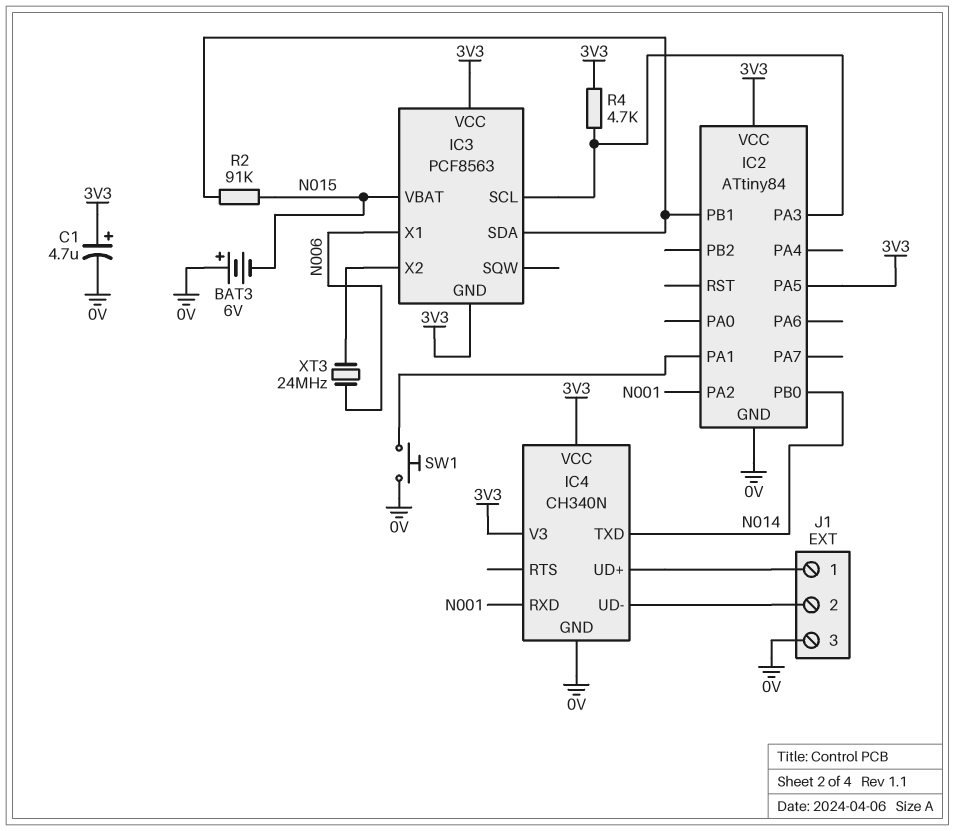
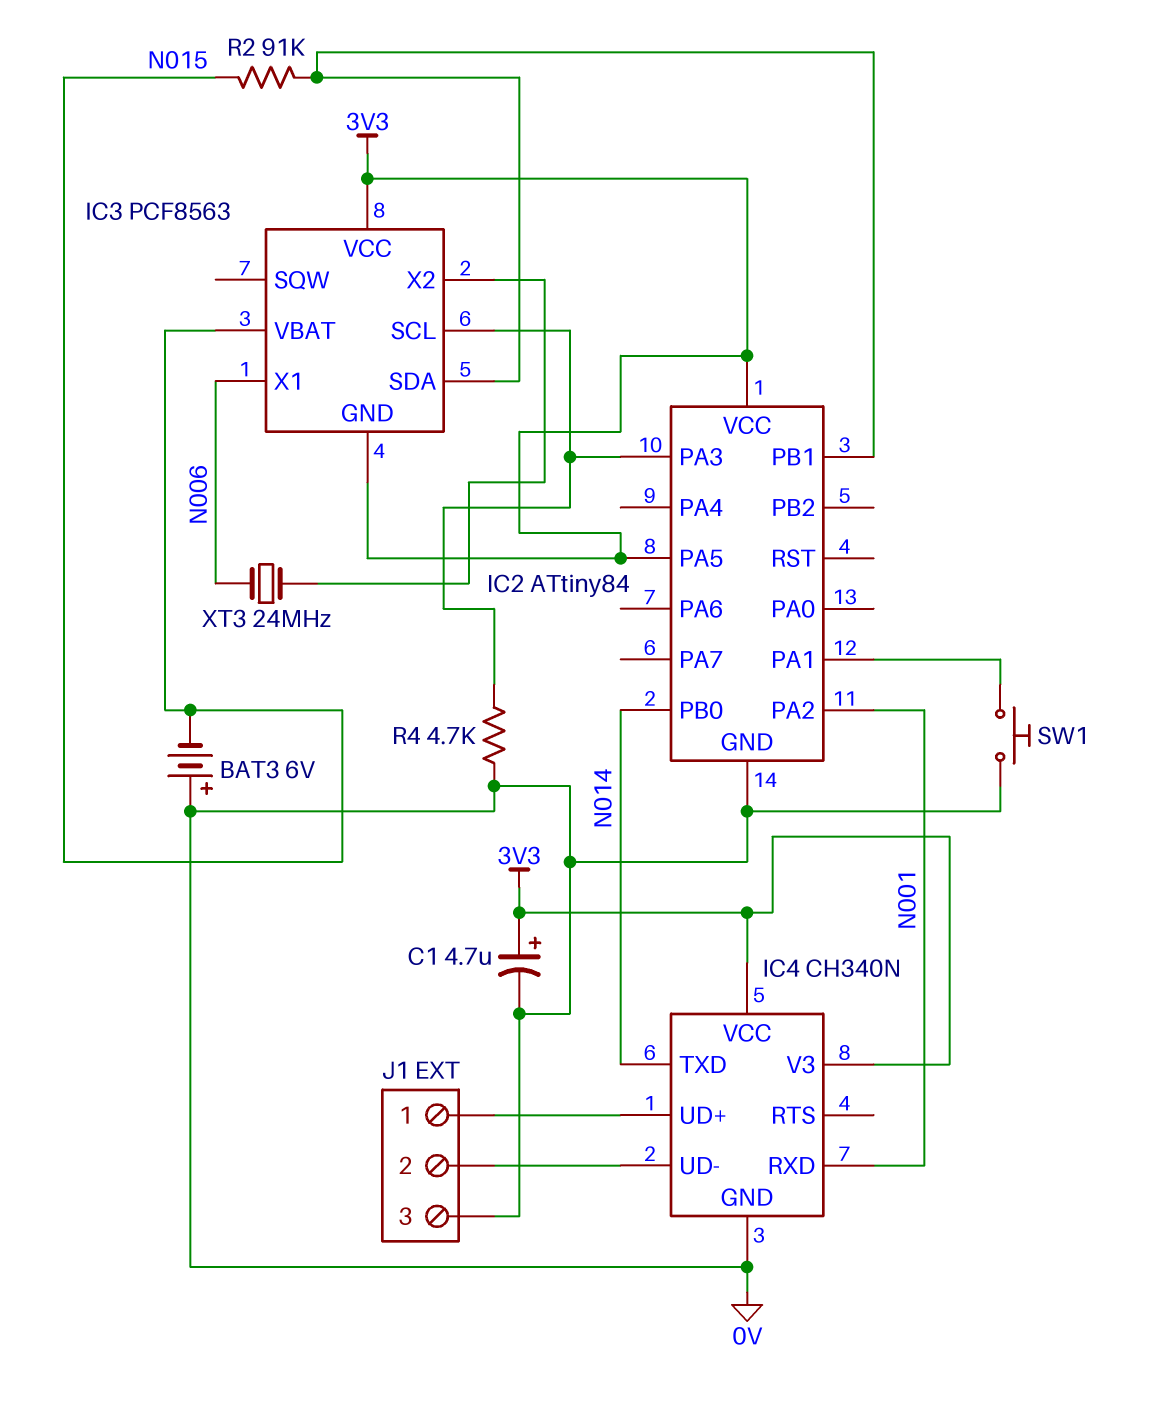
R4: 4.7k (3V3, IC2/PA3) -> 4.7k (0V, IC2/PA3)

